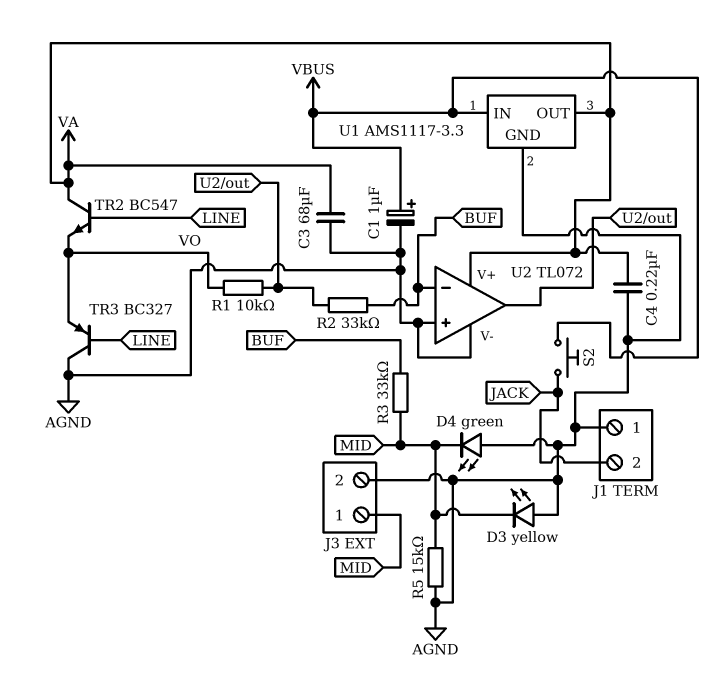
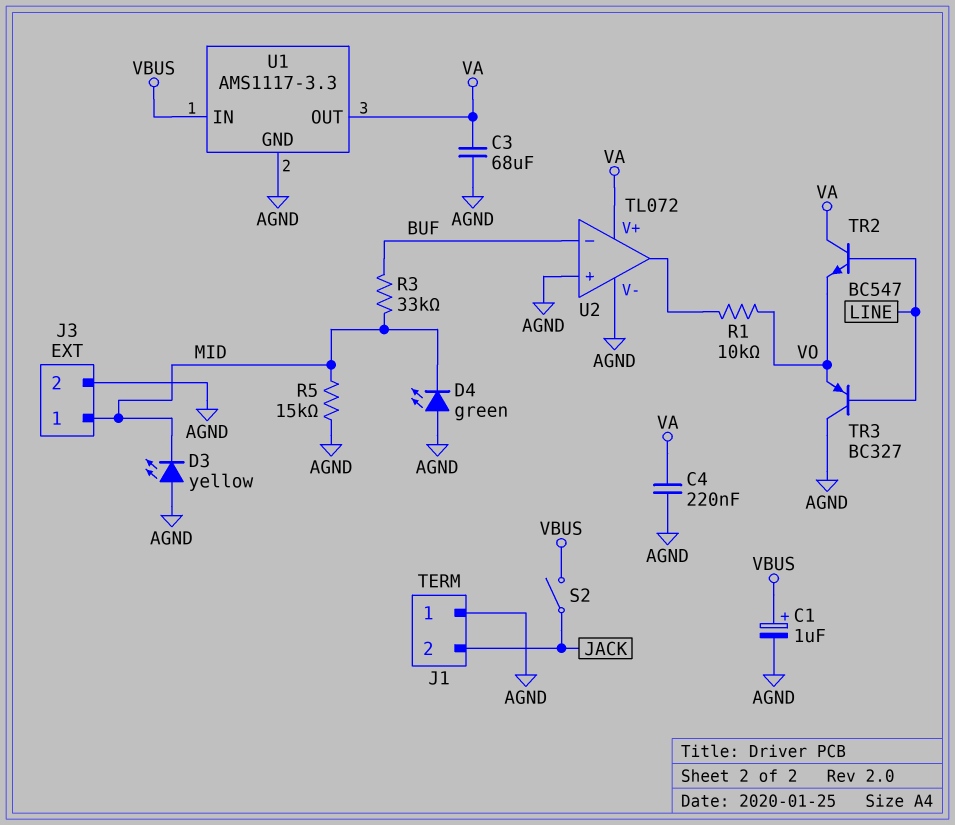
R2: 33k (BUF, U2/out) -> none
S2: button (JACK, VBUS) -> switch (JACK, VBUS)

